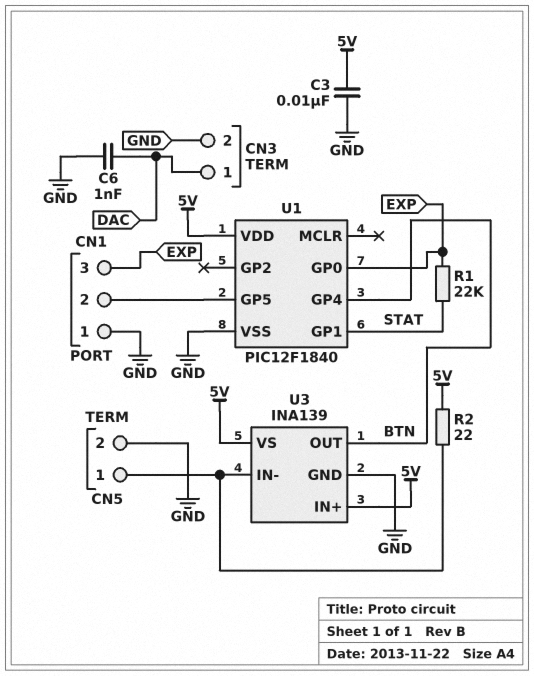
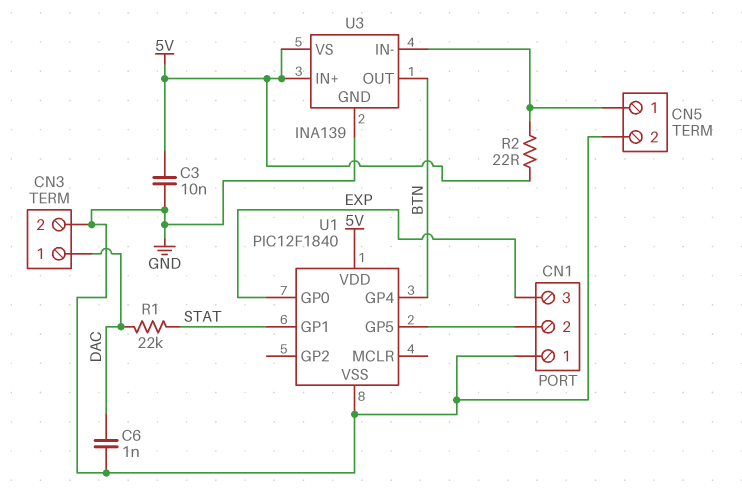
R1: 22k (EXP, STAT) -> 22k (DAC, STAT)

